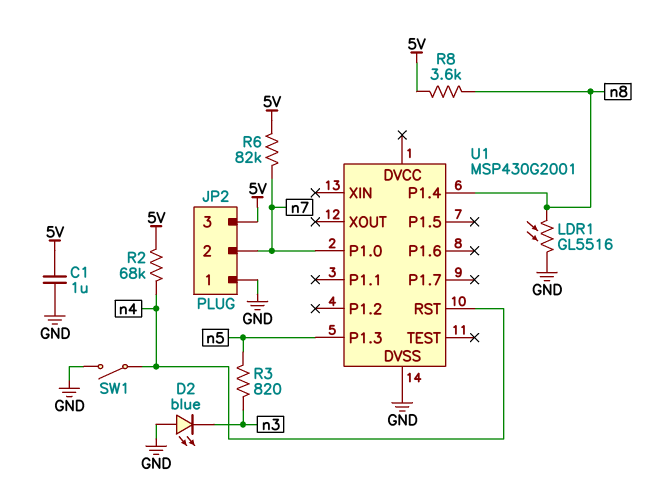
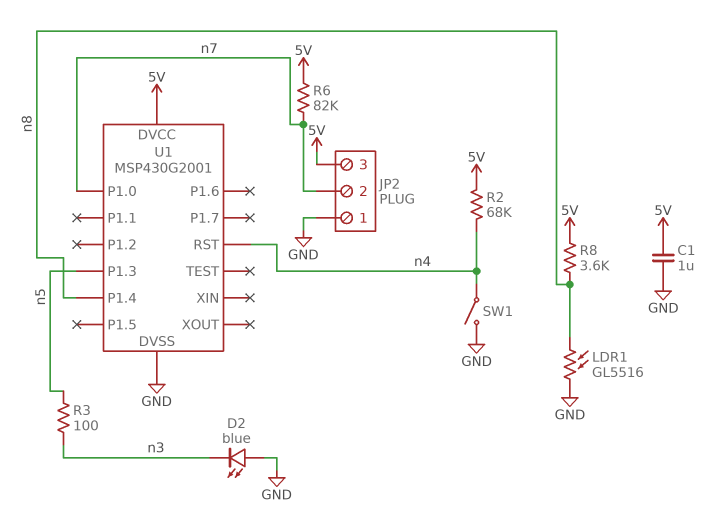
R3: 820 (n3, n5) -> 100 (n3, n5)
U1 pin DVCC: none -> 5V

